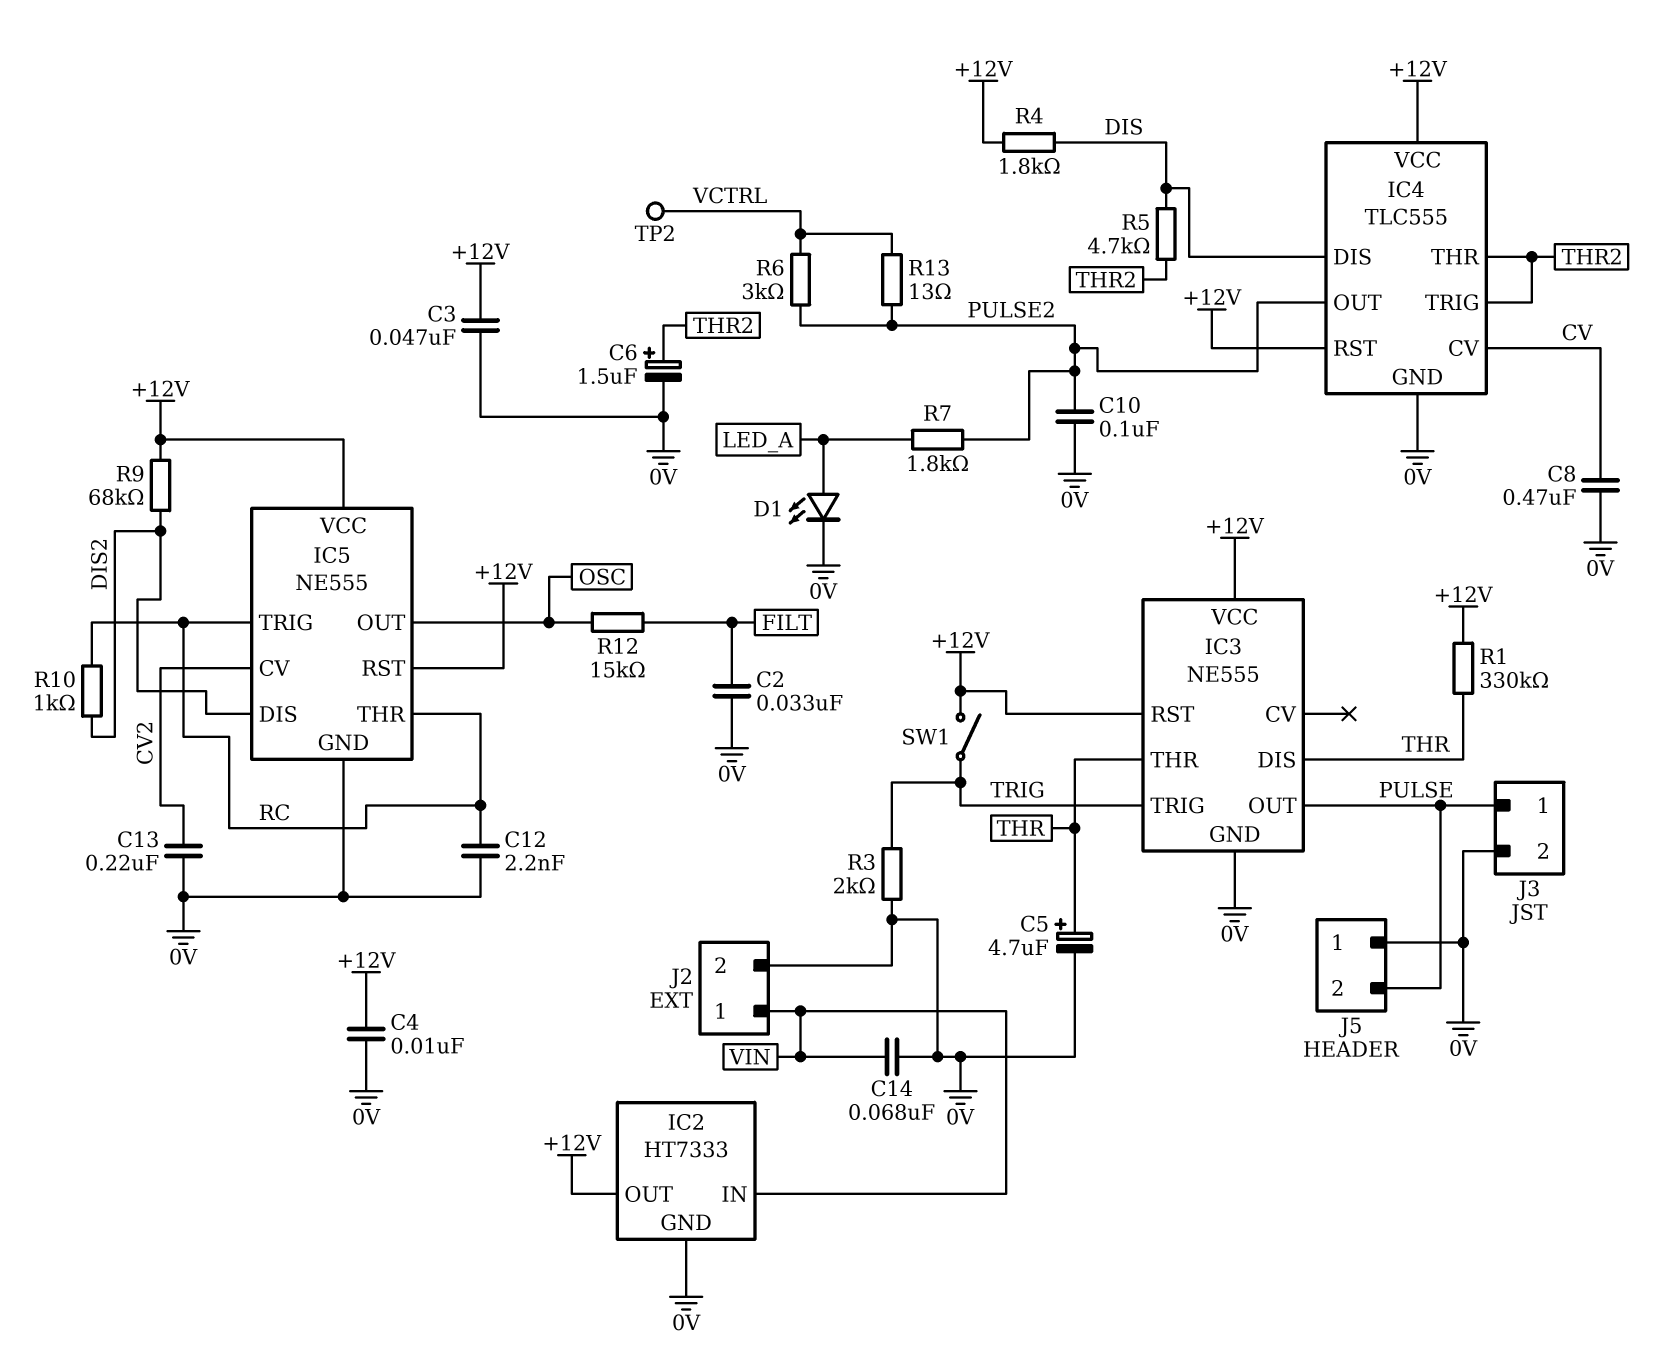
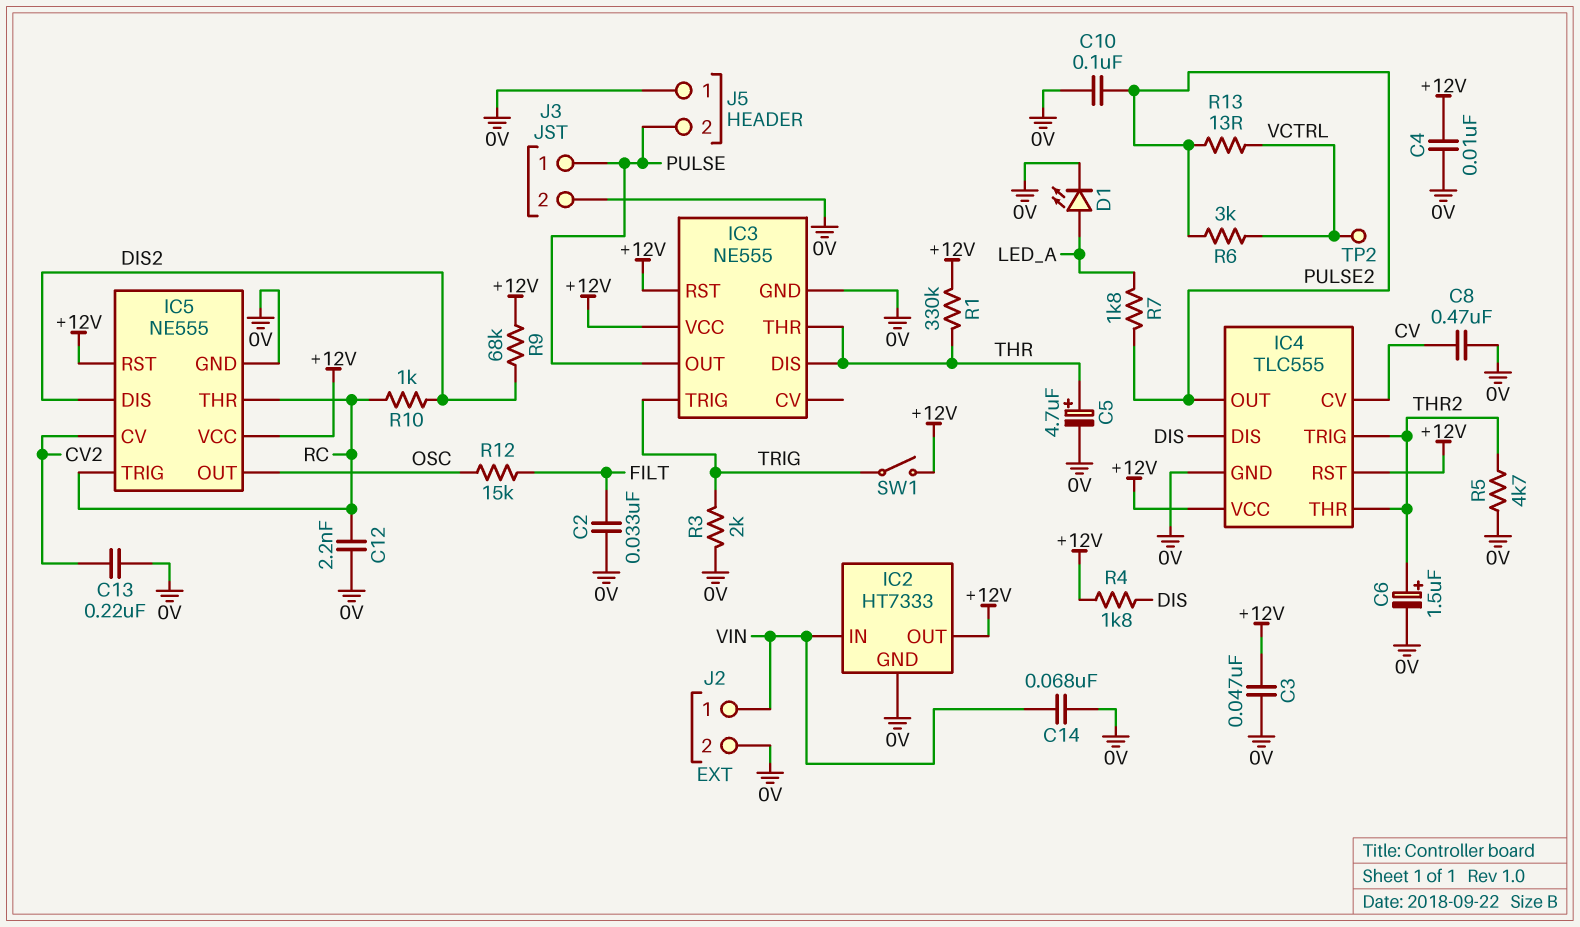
R5: 4.7k (DIS, THR2) -> 4.7k (0V, THR2)

